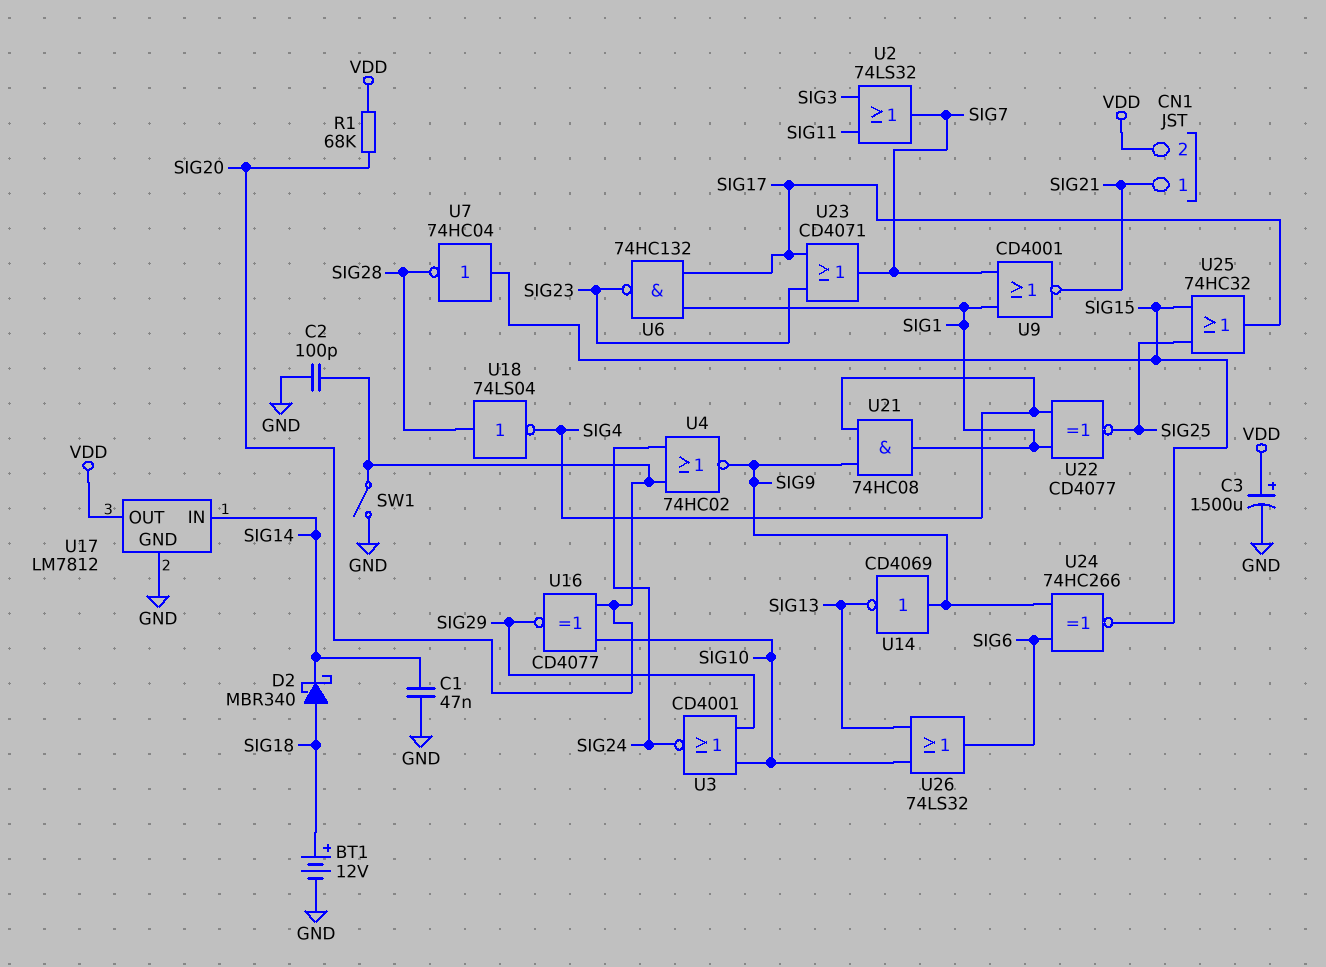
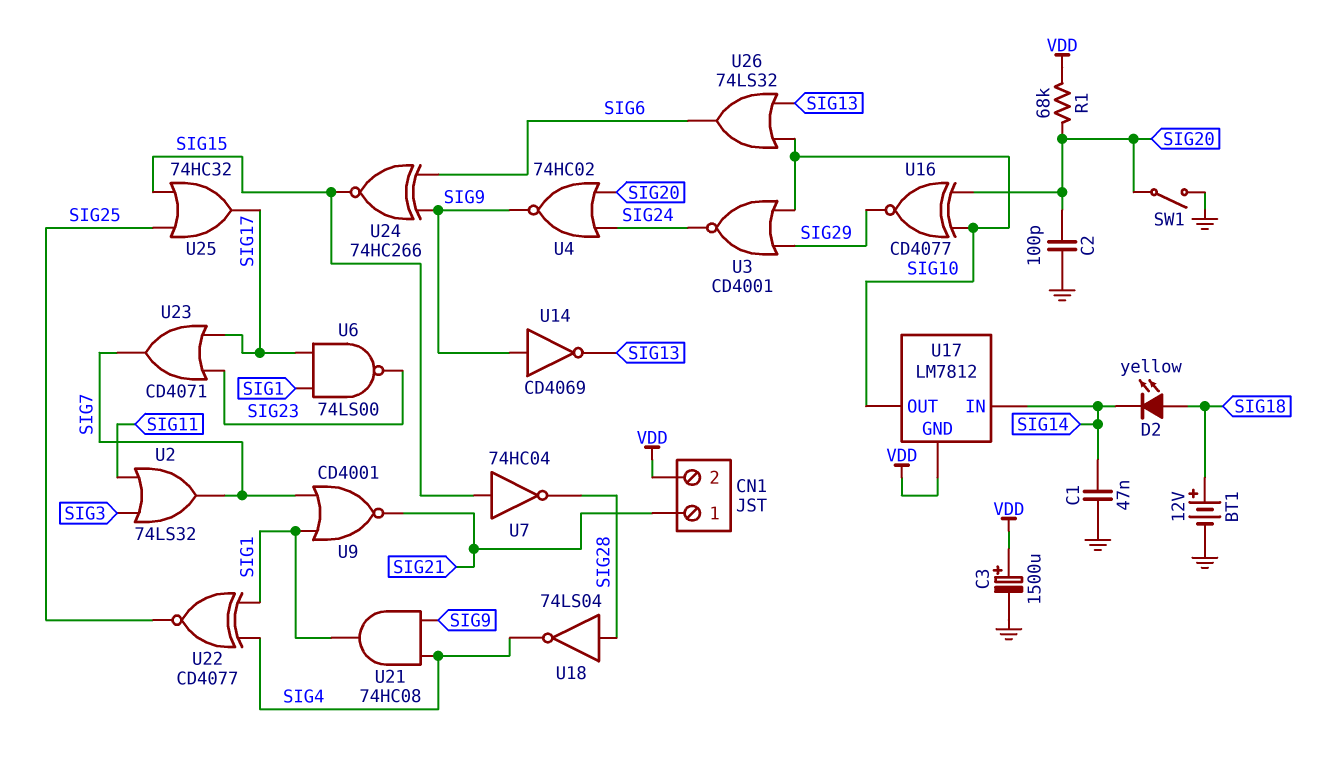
D2: schottky MBR340 (A SIG18, K SIG14) -> LED yellow (A SIG18, K SIG14)
U6: NAND 74HC132 (in SIG1, in SIG17, out SIG23) -> NAND 74LS00 (in SIG1, in SIG17, out SIG23)
U17 pin GND: GND -> VDD
U17 pin OUT: VDD -> SIG10

